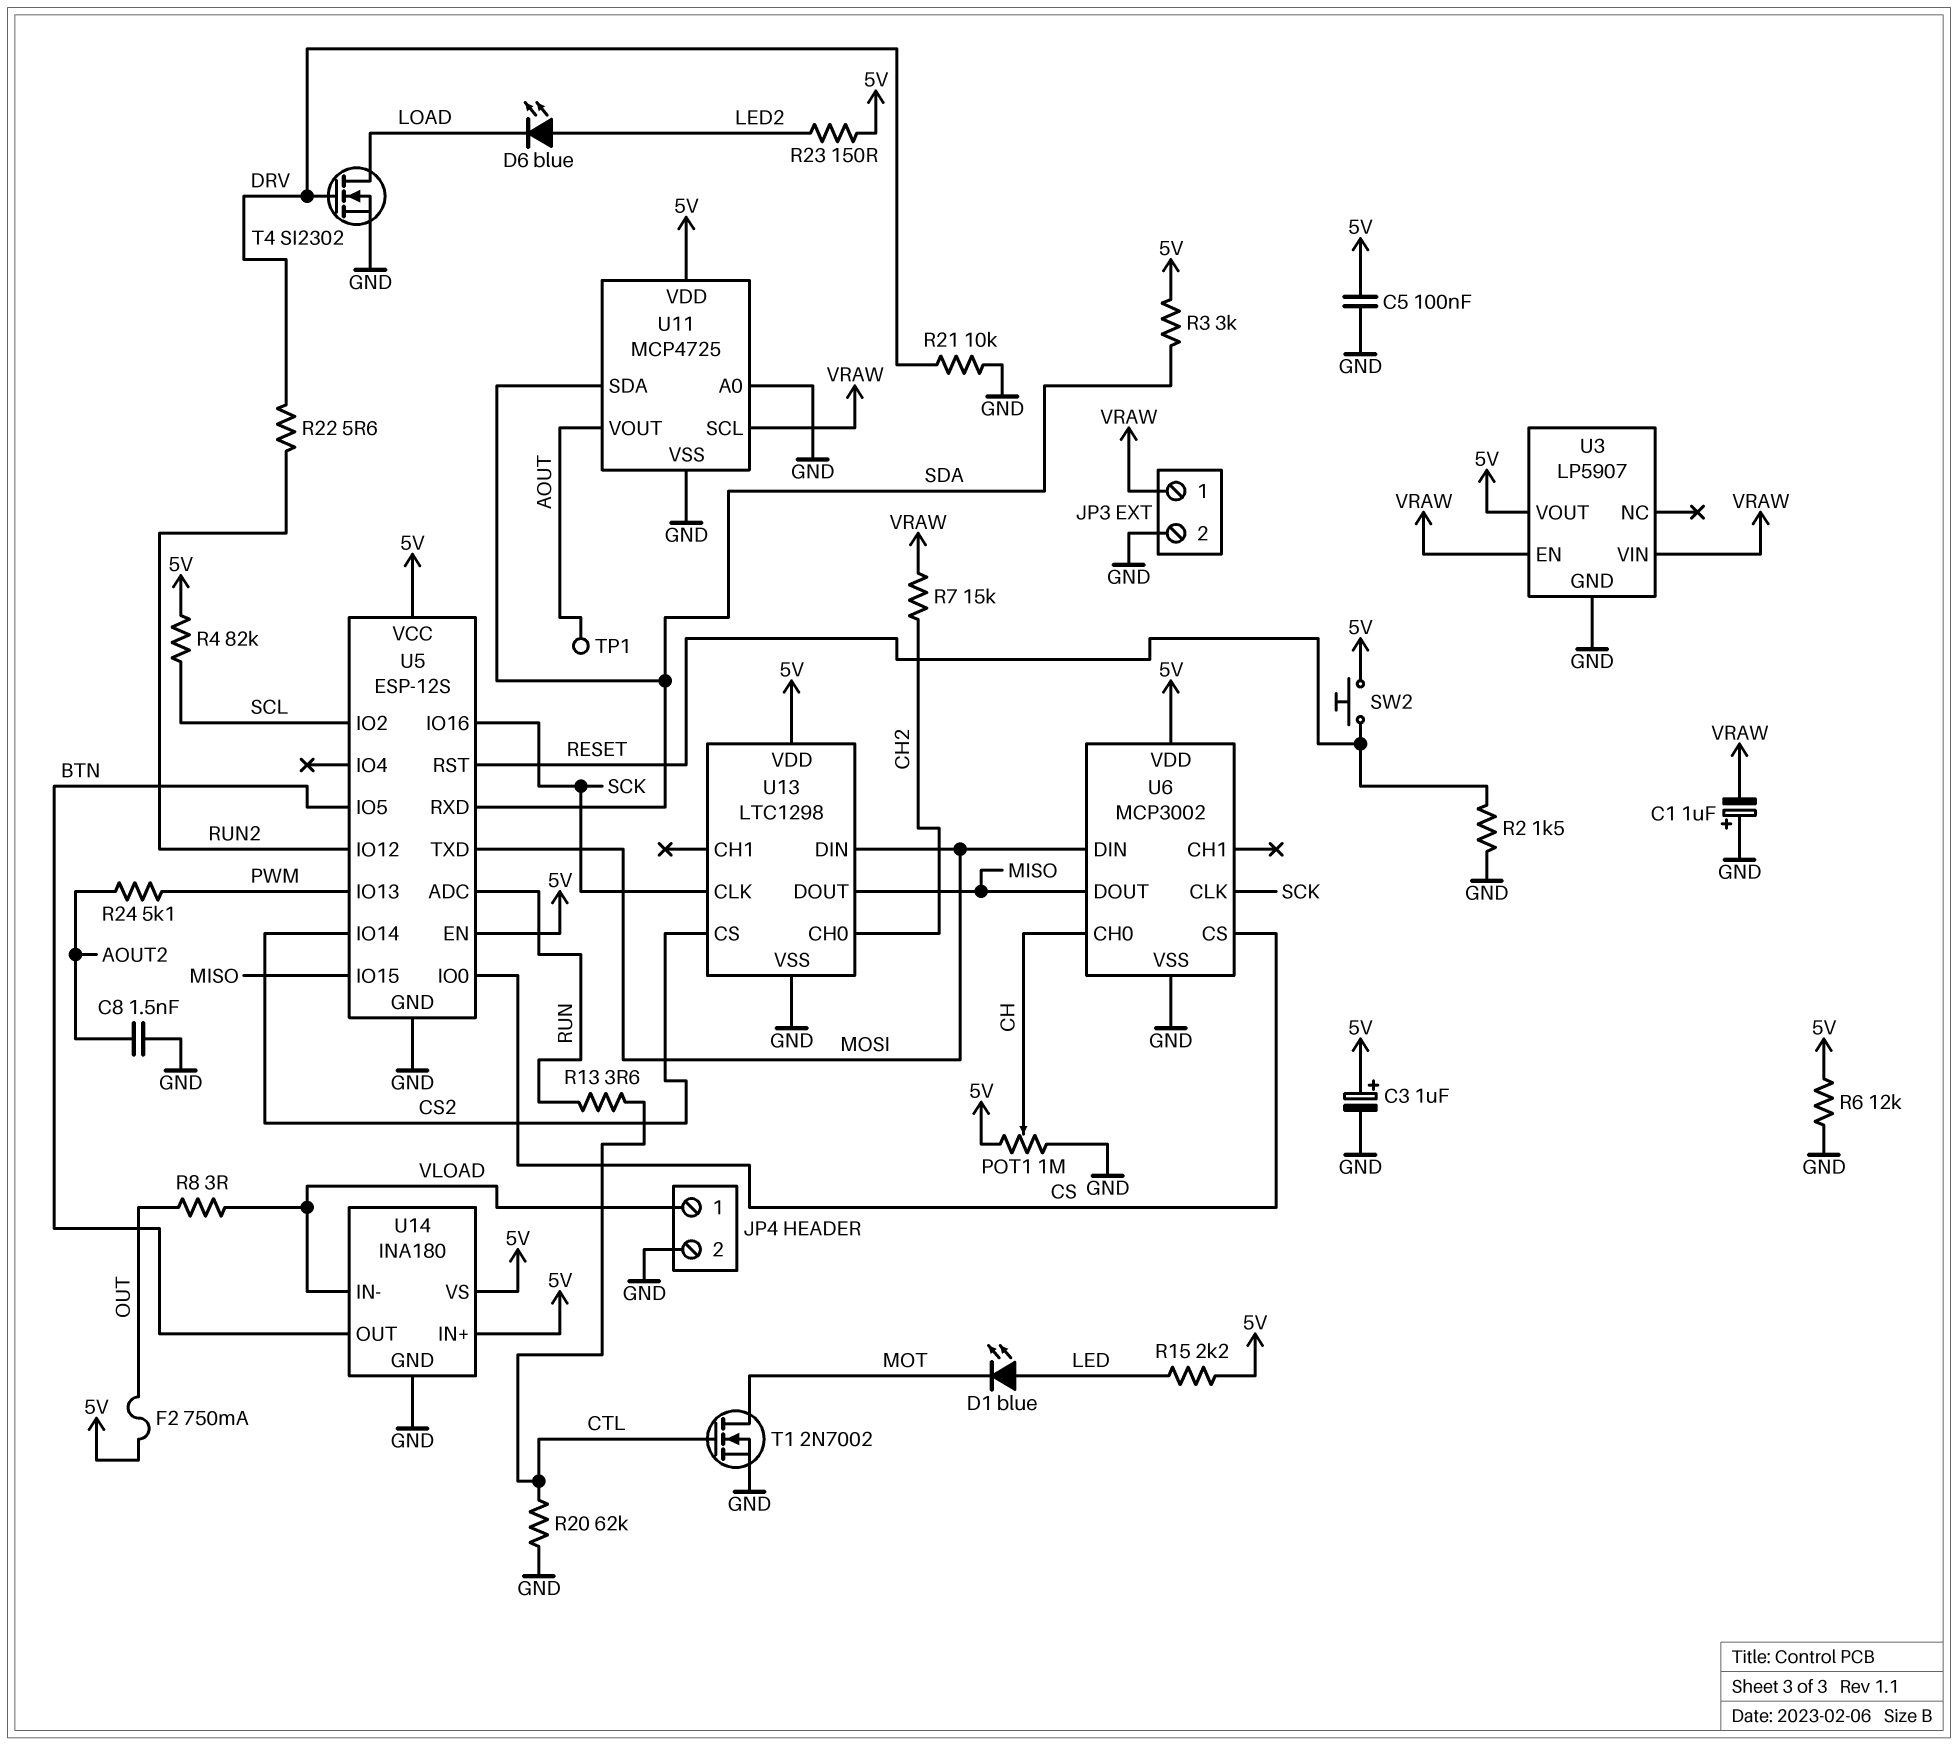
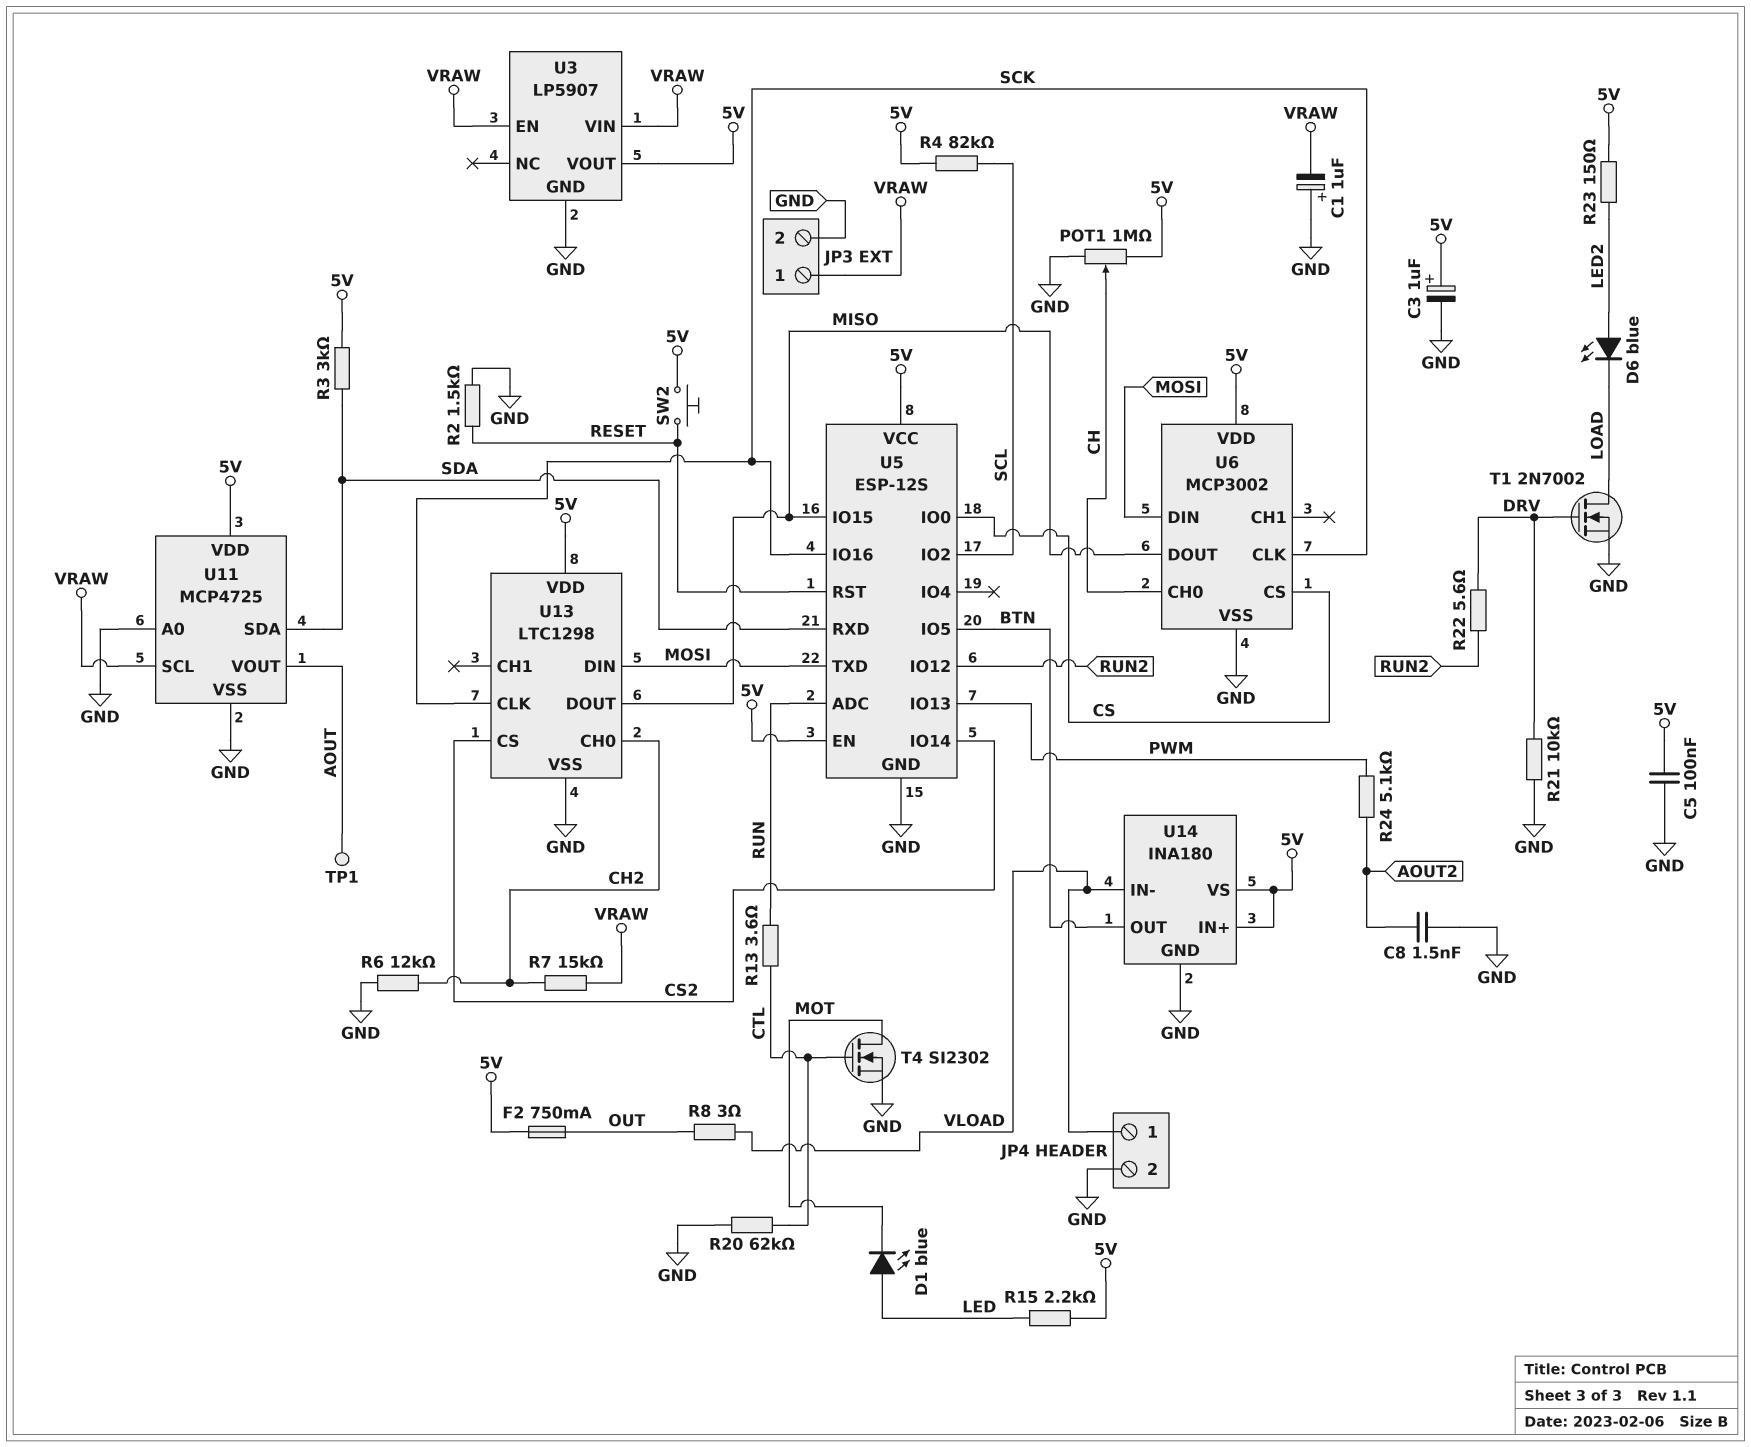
R6: 12k (5V, GND) -> 12k (CH2, GND)
T1: NMOS 2N7002 (G CTL, D MOT, S GND) -> NMOS 2N7002 (G DRV, D LOAD, S GND)
T4: NMOS SI2302 (G DRV, D LOAD, S GND) -> NMOS SI2302 (G CTL, D MOT, S GND)

